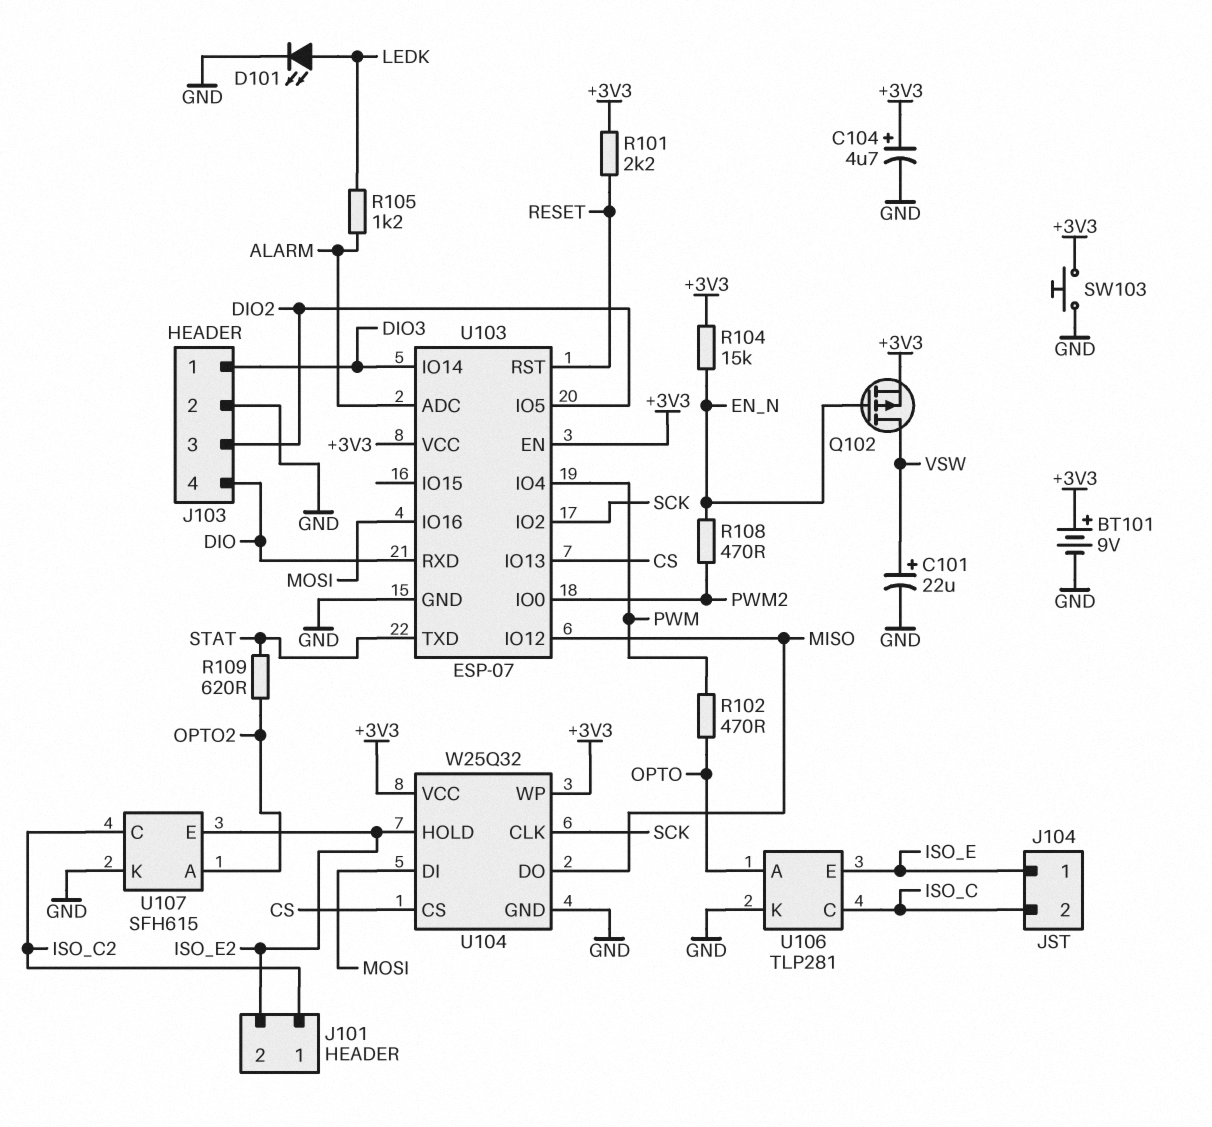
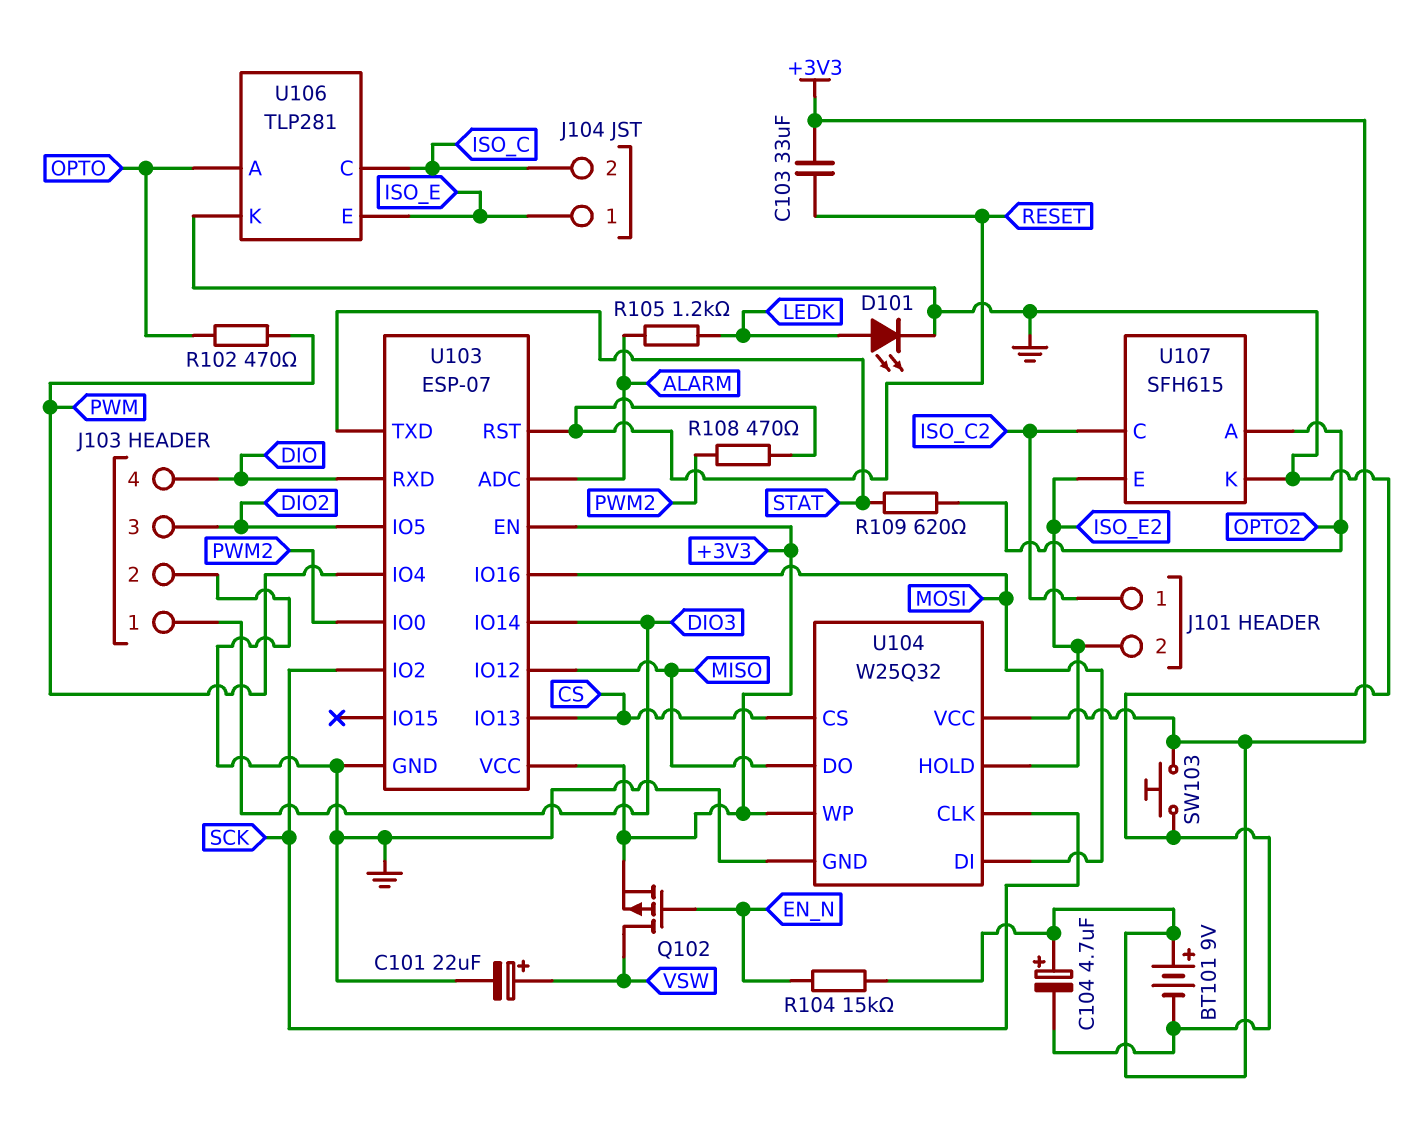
C103: none -> 33uF (+3V3, RESET)
R101: 2.2k (+3V3, RESET) -> none
R108: 470 (EN_N, PWM2) -> 470 (PWM2, RESET)

